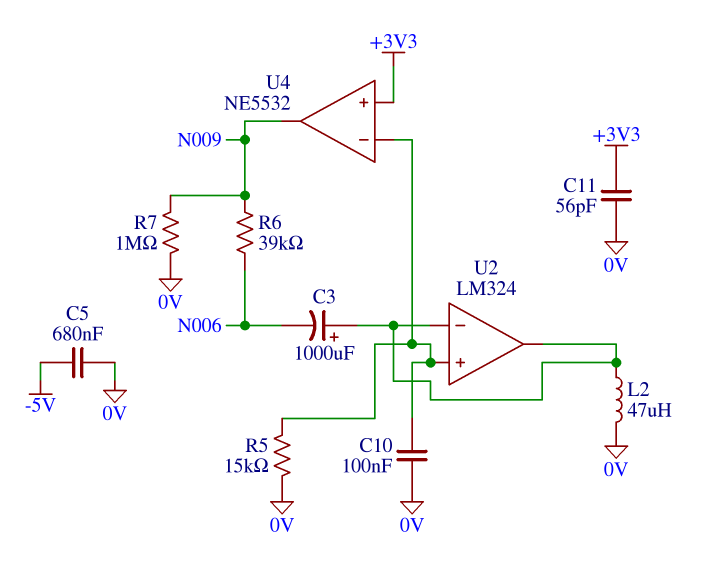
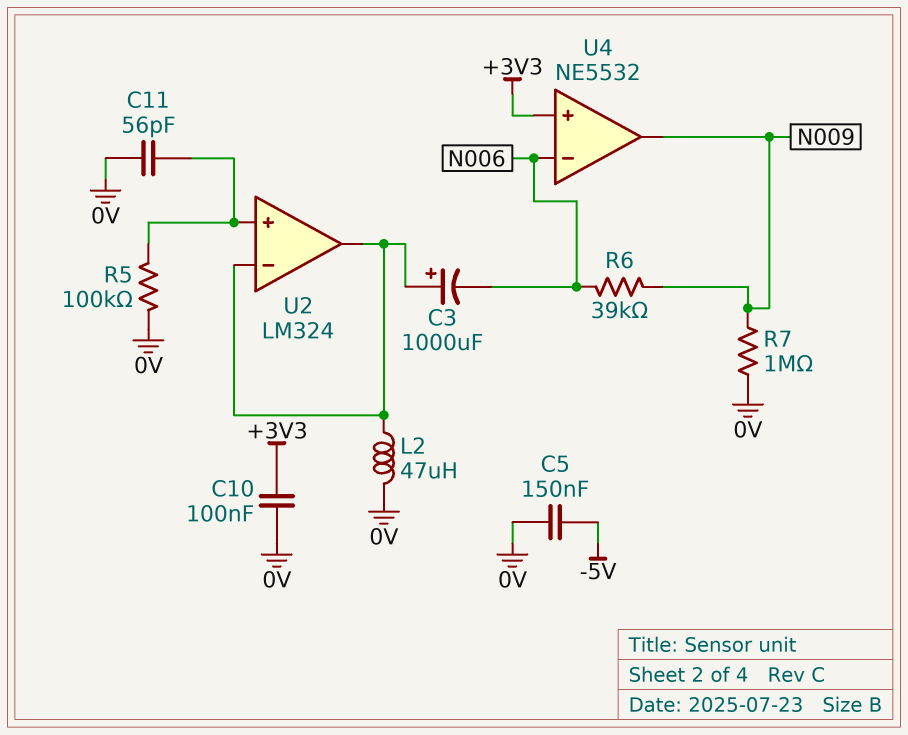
C5: 680nF (-5V, 0V) -> 150nF (-5V, 0V)
C10: 100nF (0V, U2/in+) -> 100nF (+3V3, 0V)
C11: 56pF (+3V3, 0V) -> 56pF (0V, U2/in+)
R5: 15k (0V, U2/in+) -> 100k (0V, U2/in+)
U4 pin in-: U2/in+ -> N006

